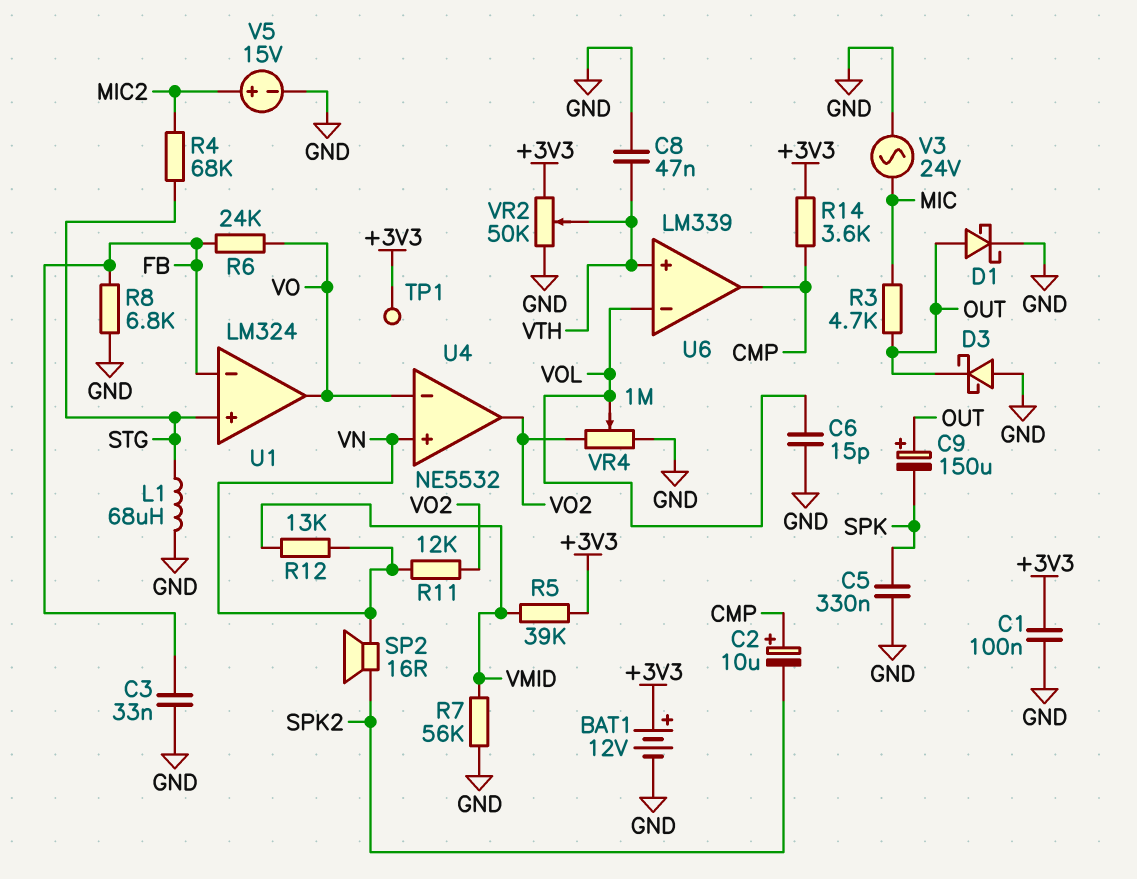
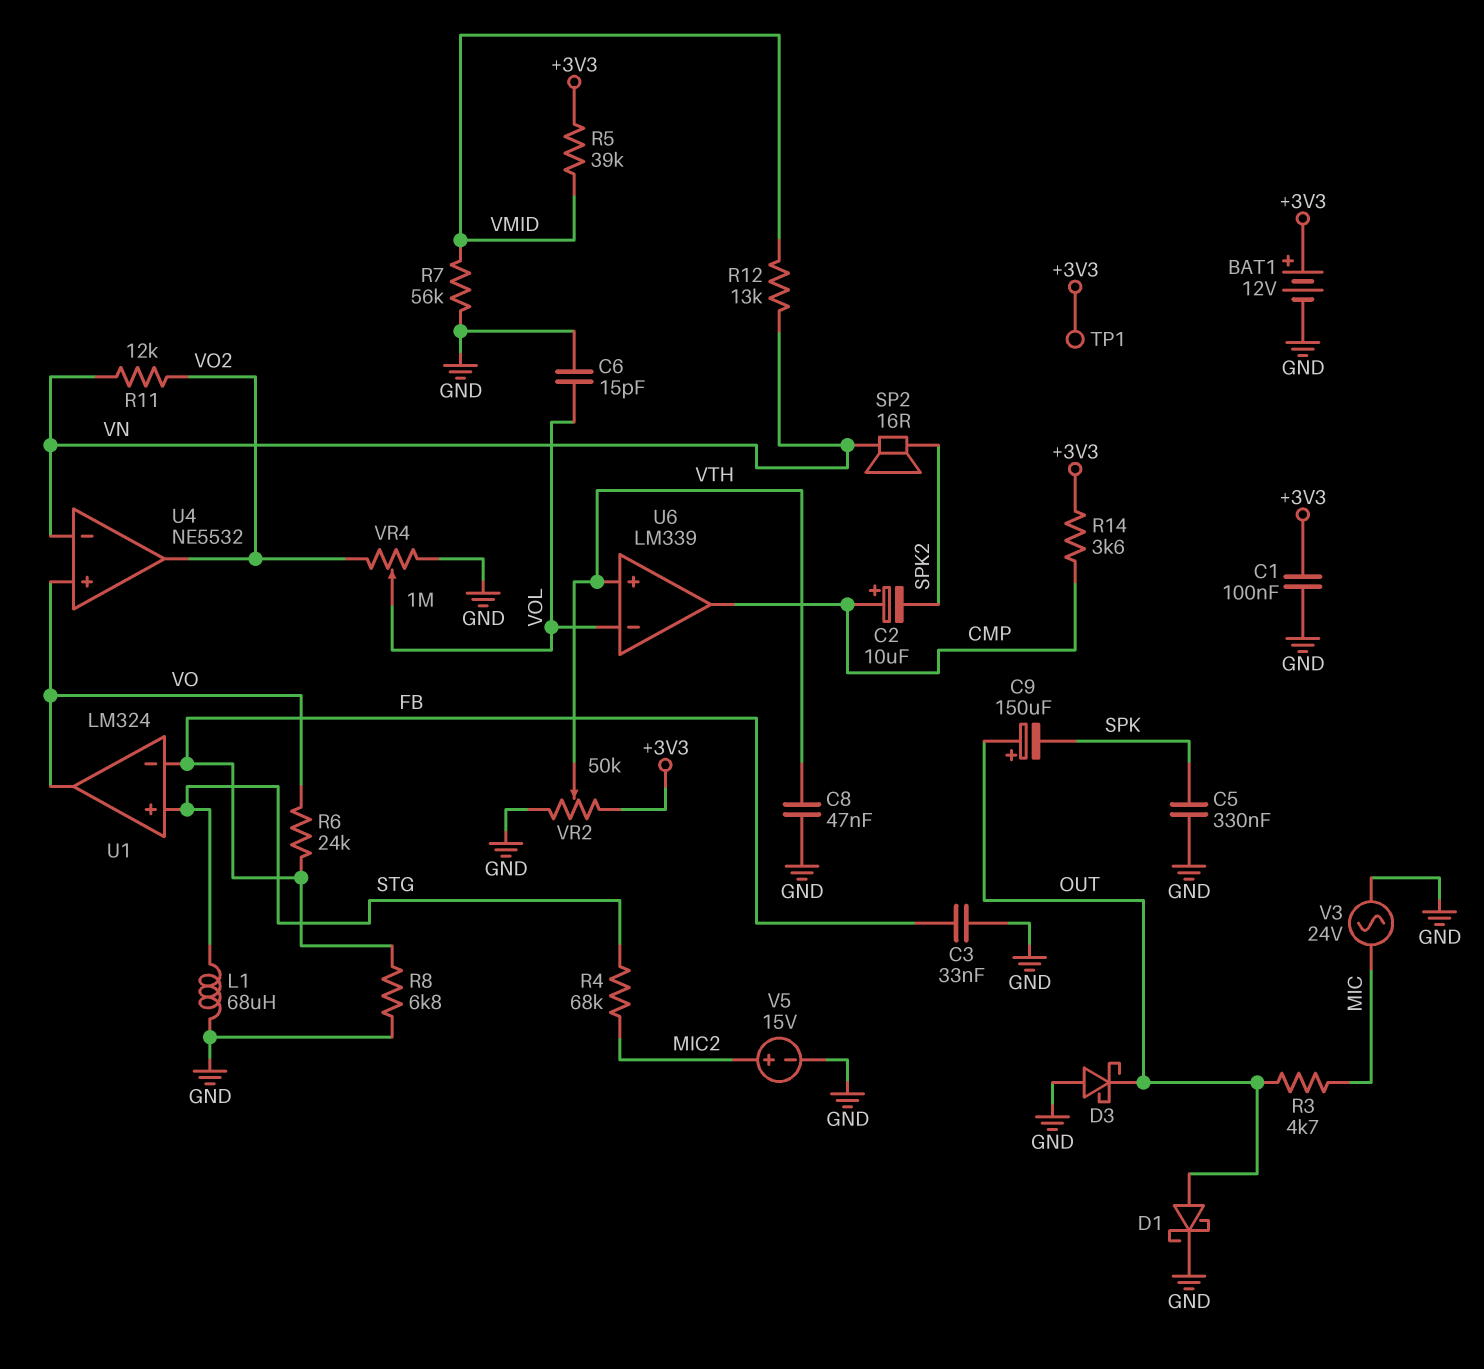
U4 pin in+: VN -> VO
U4 pin in-: VO -> VN

